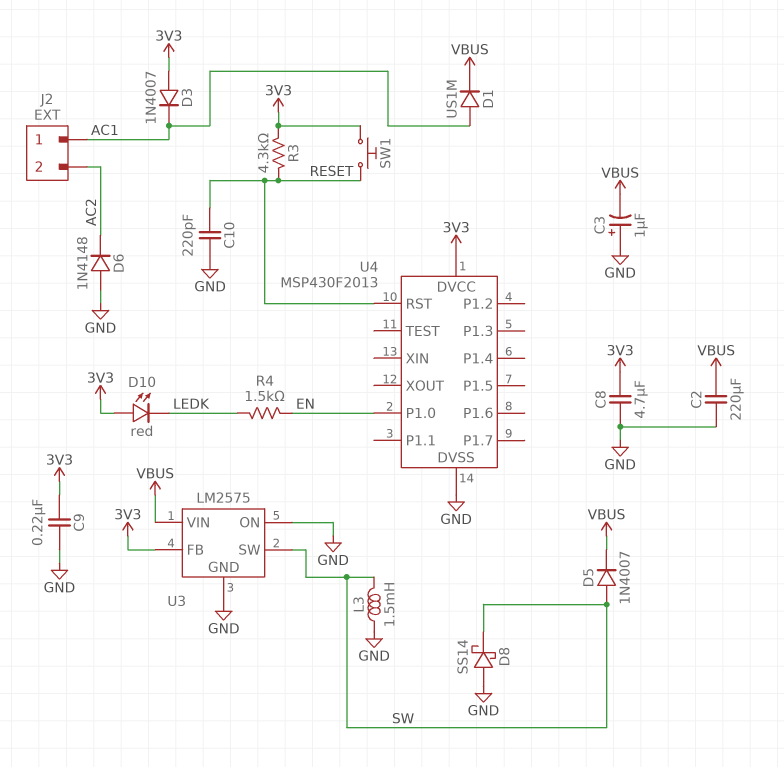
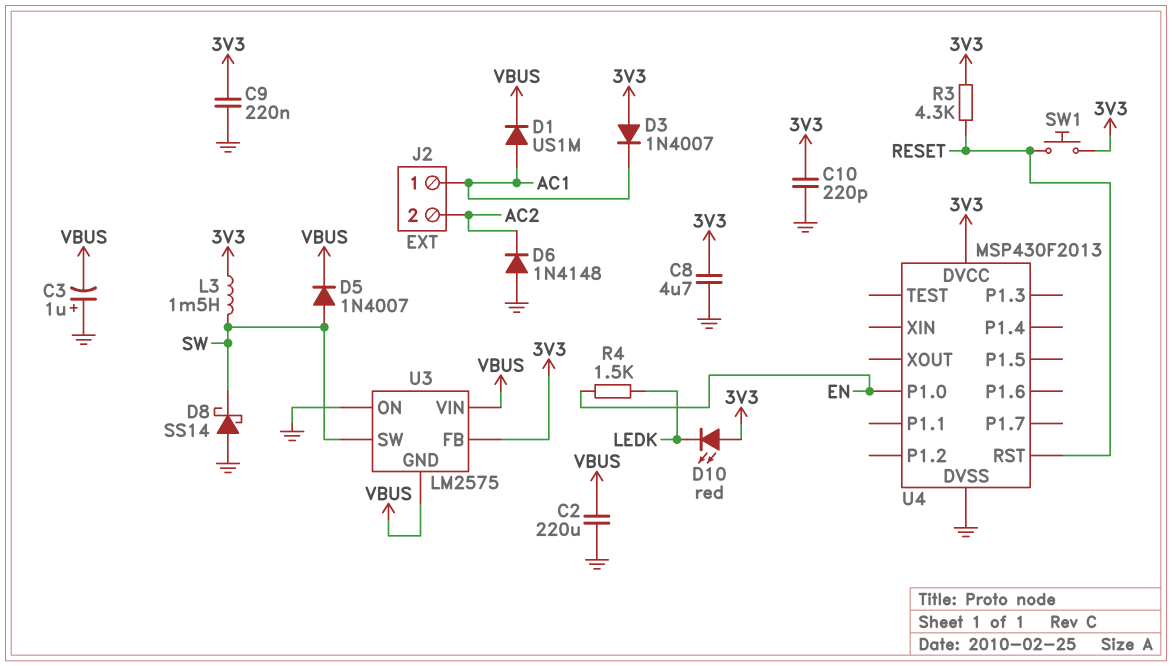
C10: 220pF (GND, RESET) -> 220pF (3V3, GND)
L3: 1.5mH (GND, SW) -> 1.5mH (3V3, SW)
U3 pin GND: GND -> VBUS

